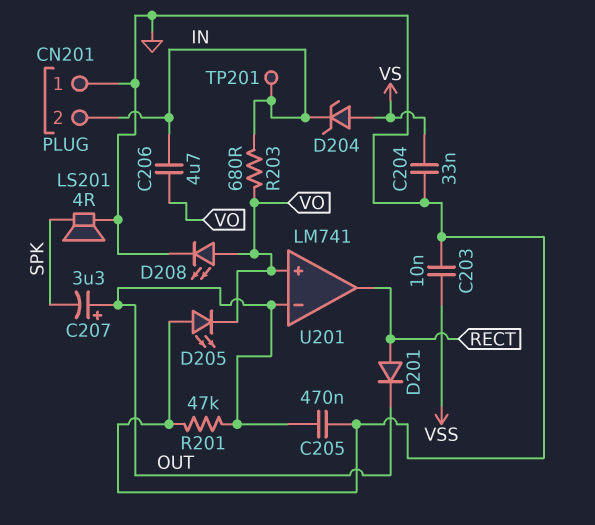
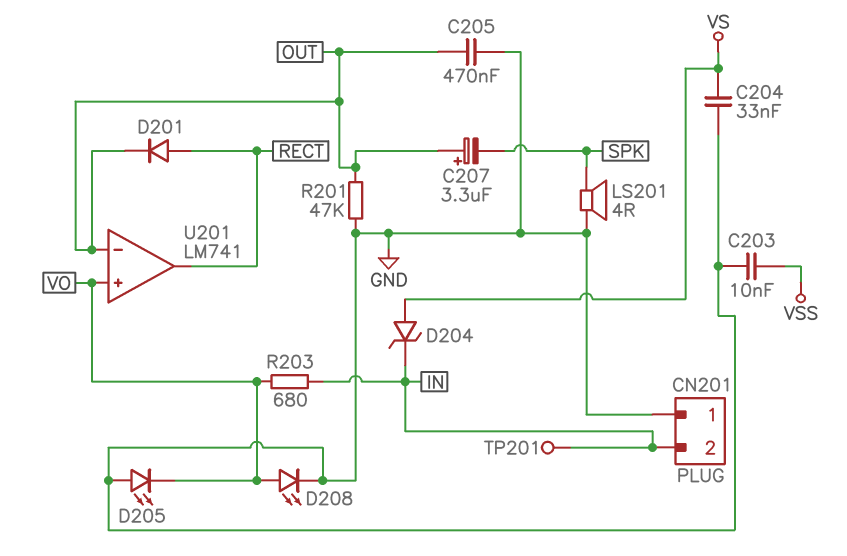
C206: 4.7uF (IN, VO) -> none

